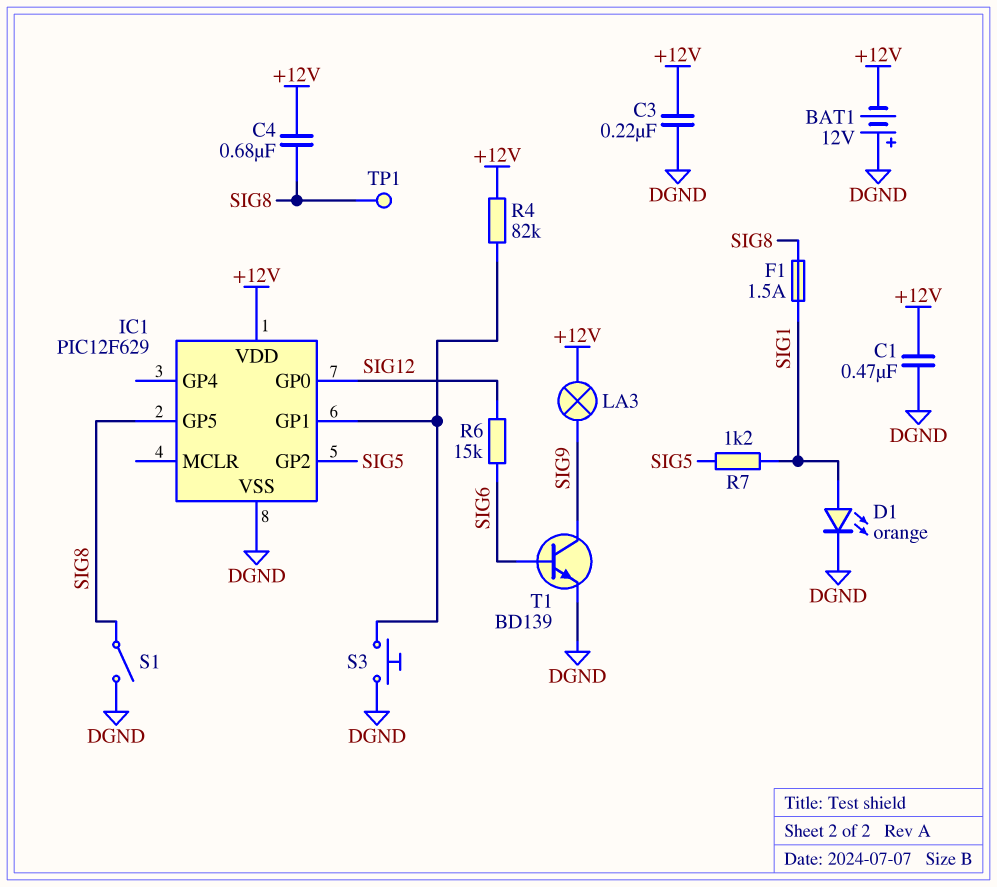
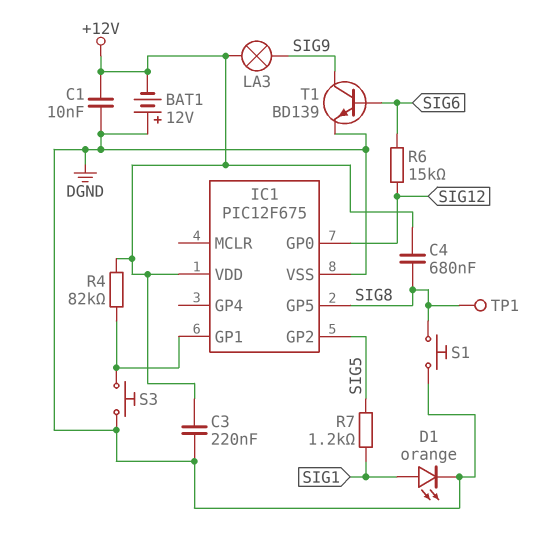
C1: 470nF (+12V, DGND) -> 10nF (+12V, DGND)
F1: 1.5A (SIG1, SIG8) -> none
IC1: PIC12F629 -> PIC12F675
S1: switch (DGND, SIG8) -> button (DGND, SIG8)

